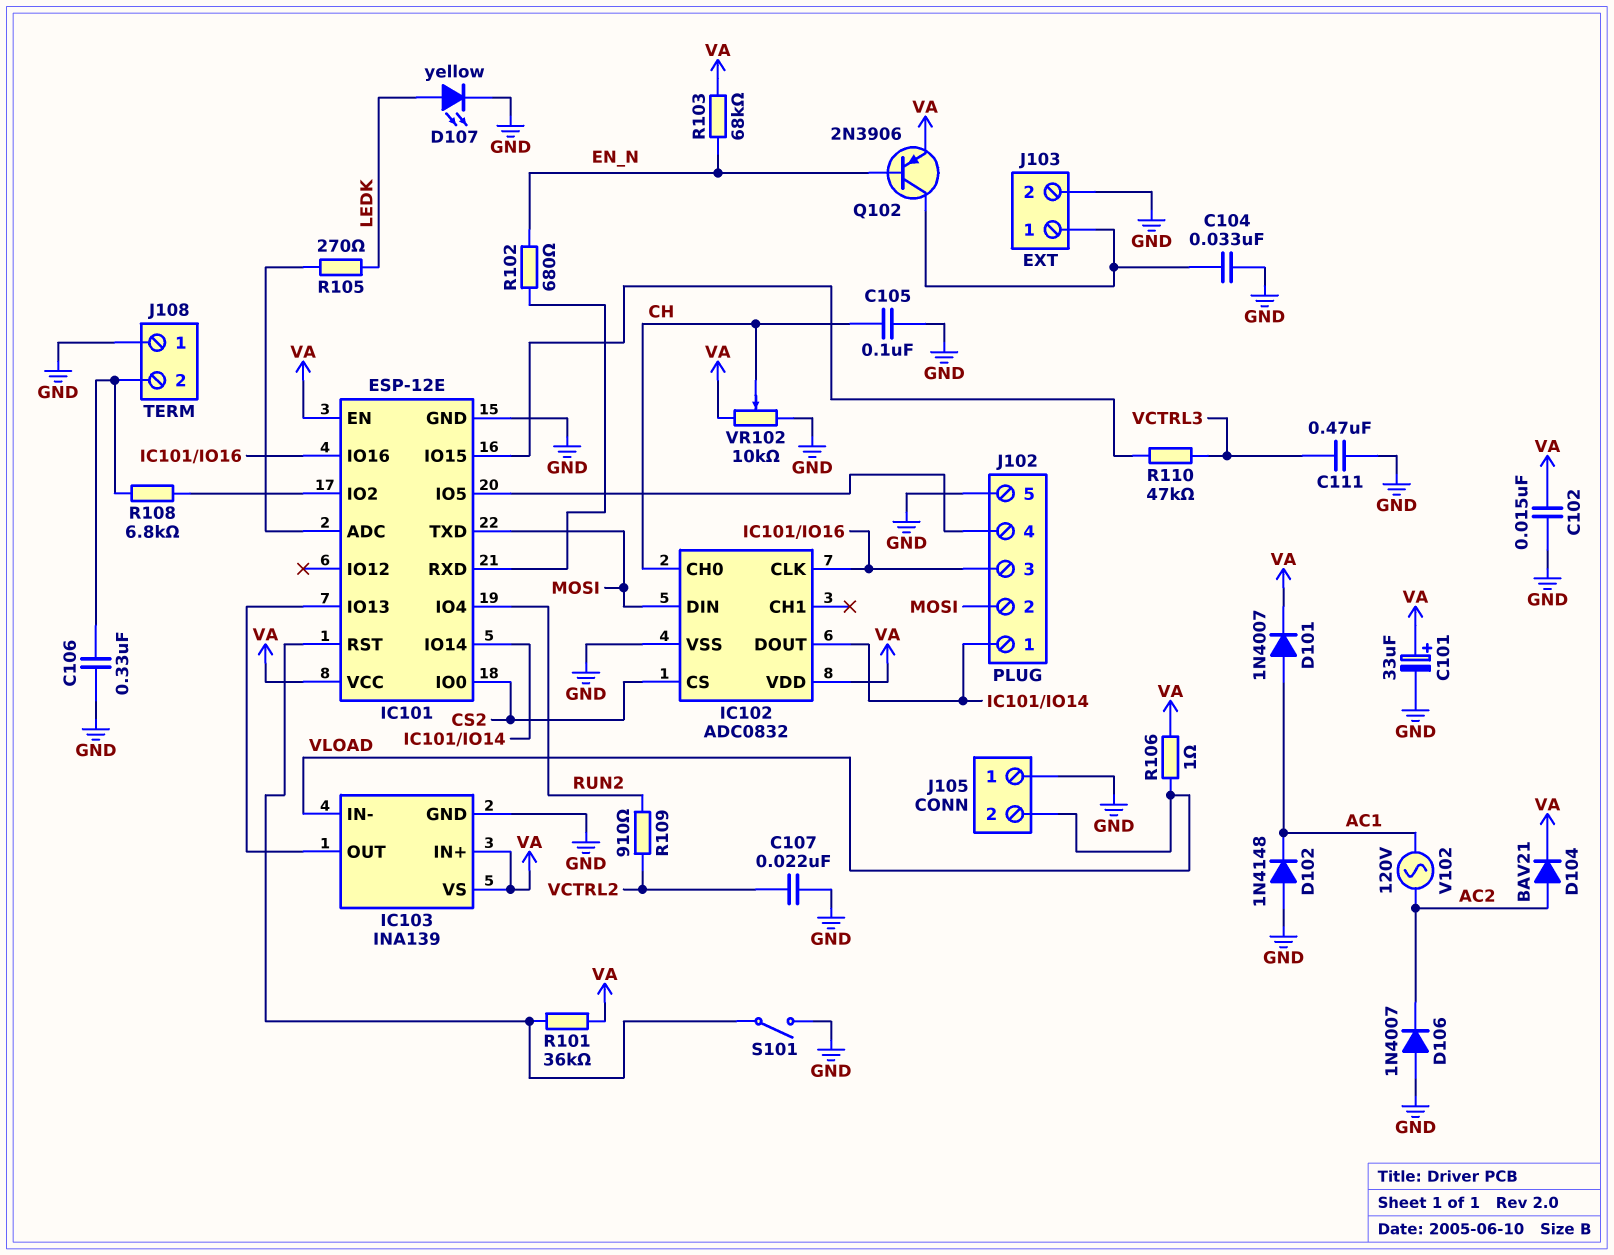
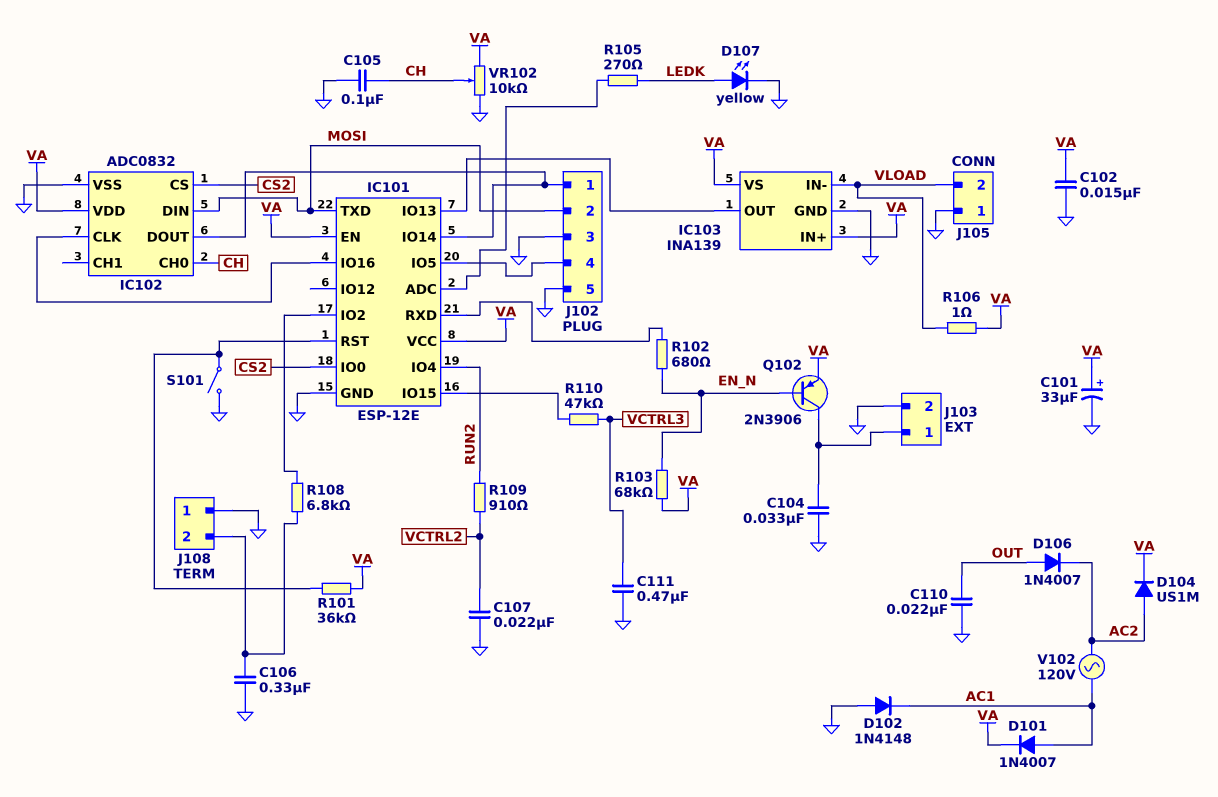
C110: none -> 22nF (GND, OUT)
D104: diode BAV21 (A AC2, K VA) -> diode US1M (A AC2, K VA)
D106: diode 1N4007 (A GND, K AC2) -> diode 1N4007 (A OUT, K AC2)
J102 pin 3: IC101/IO16 -> GND

